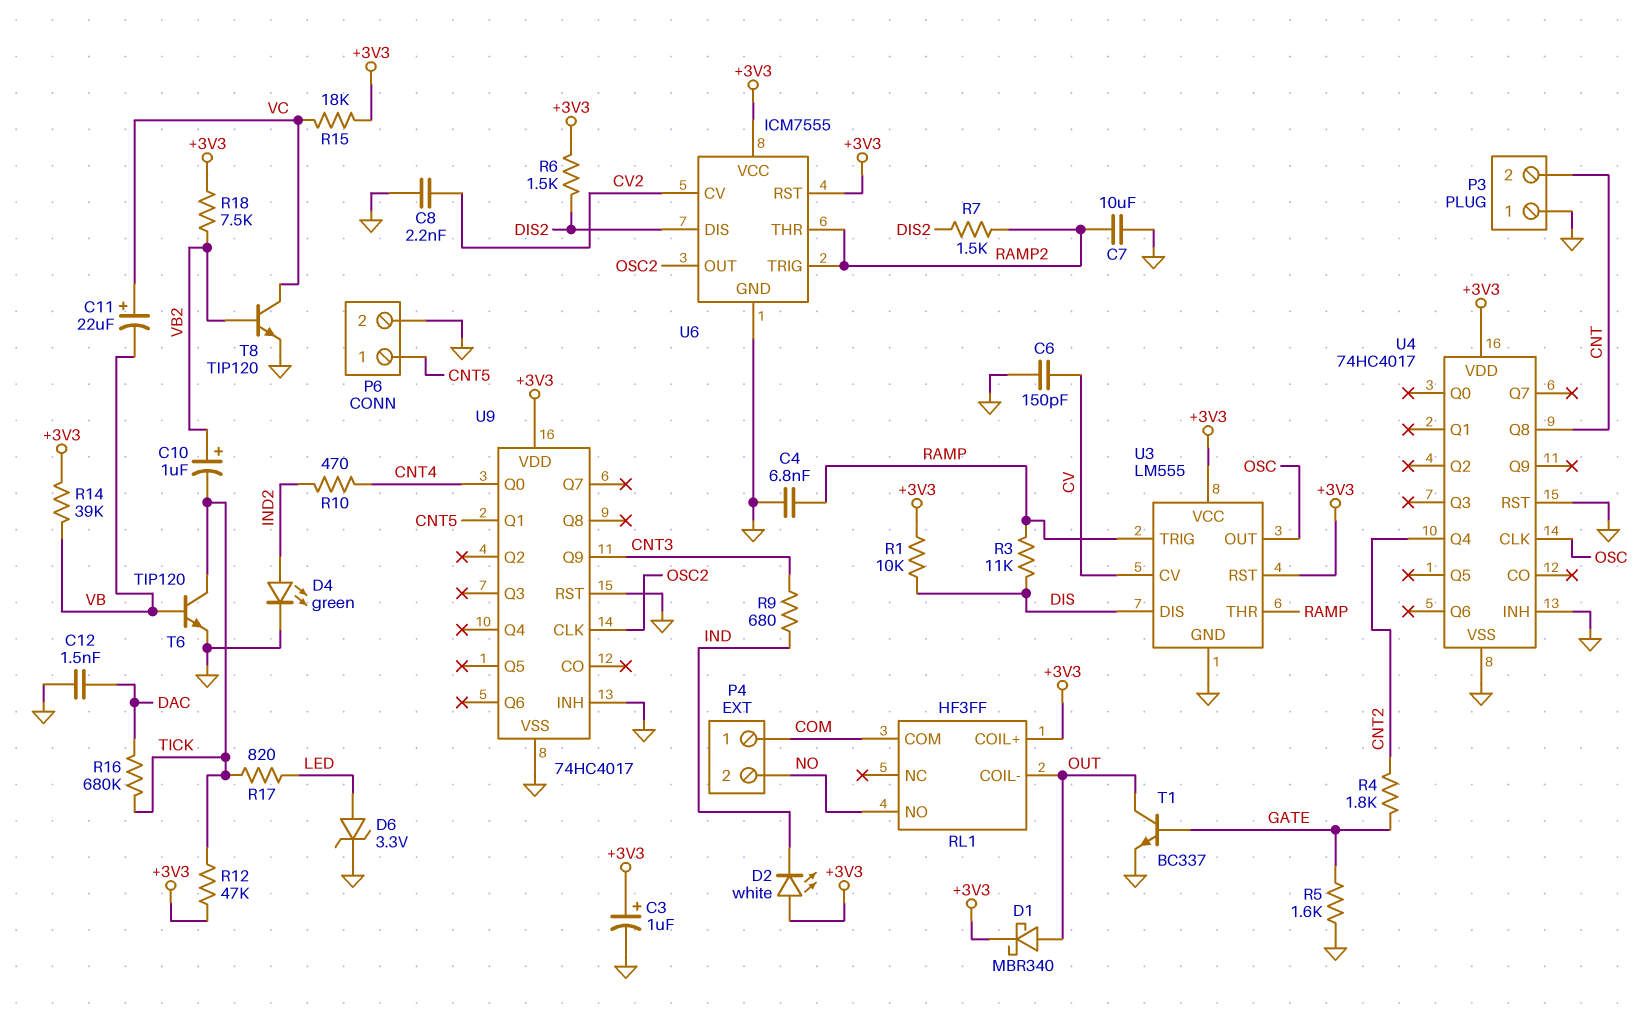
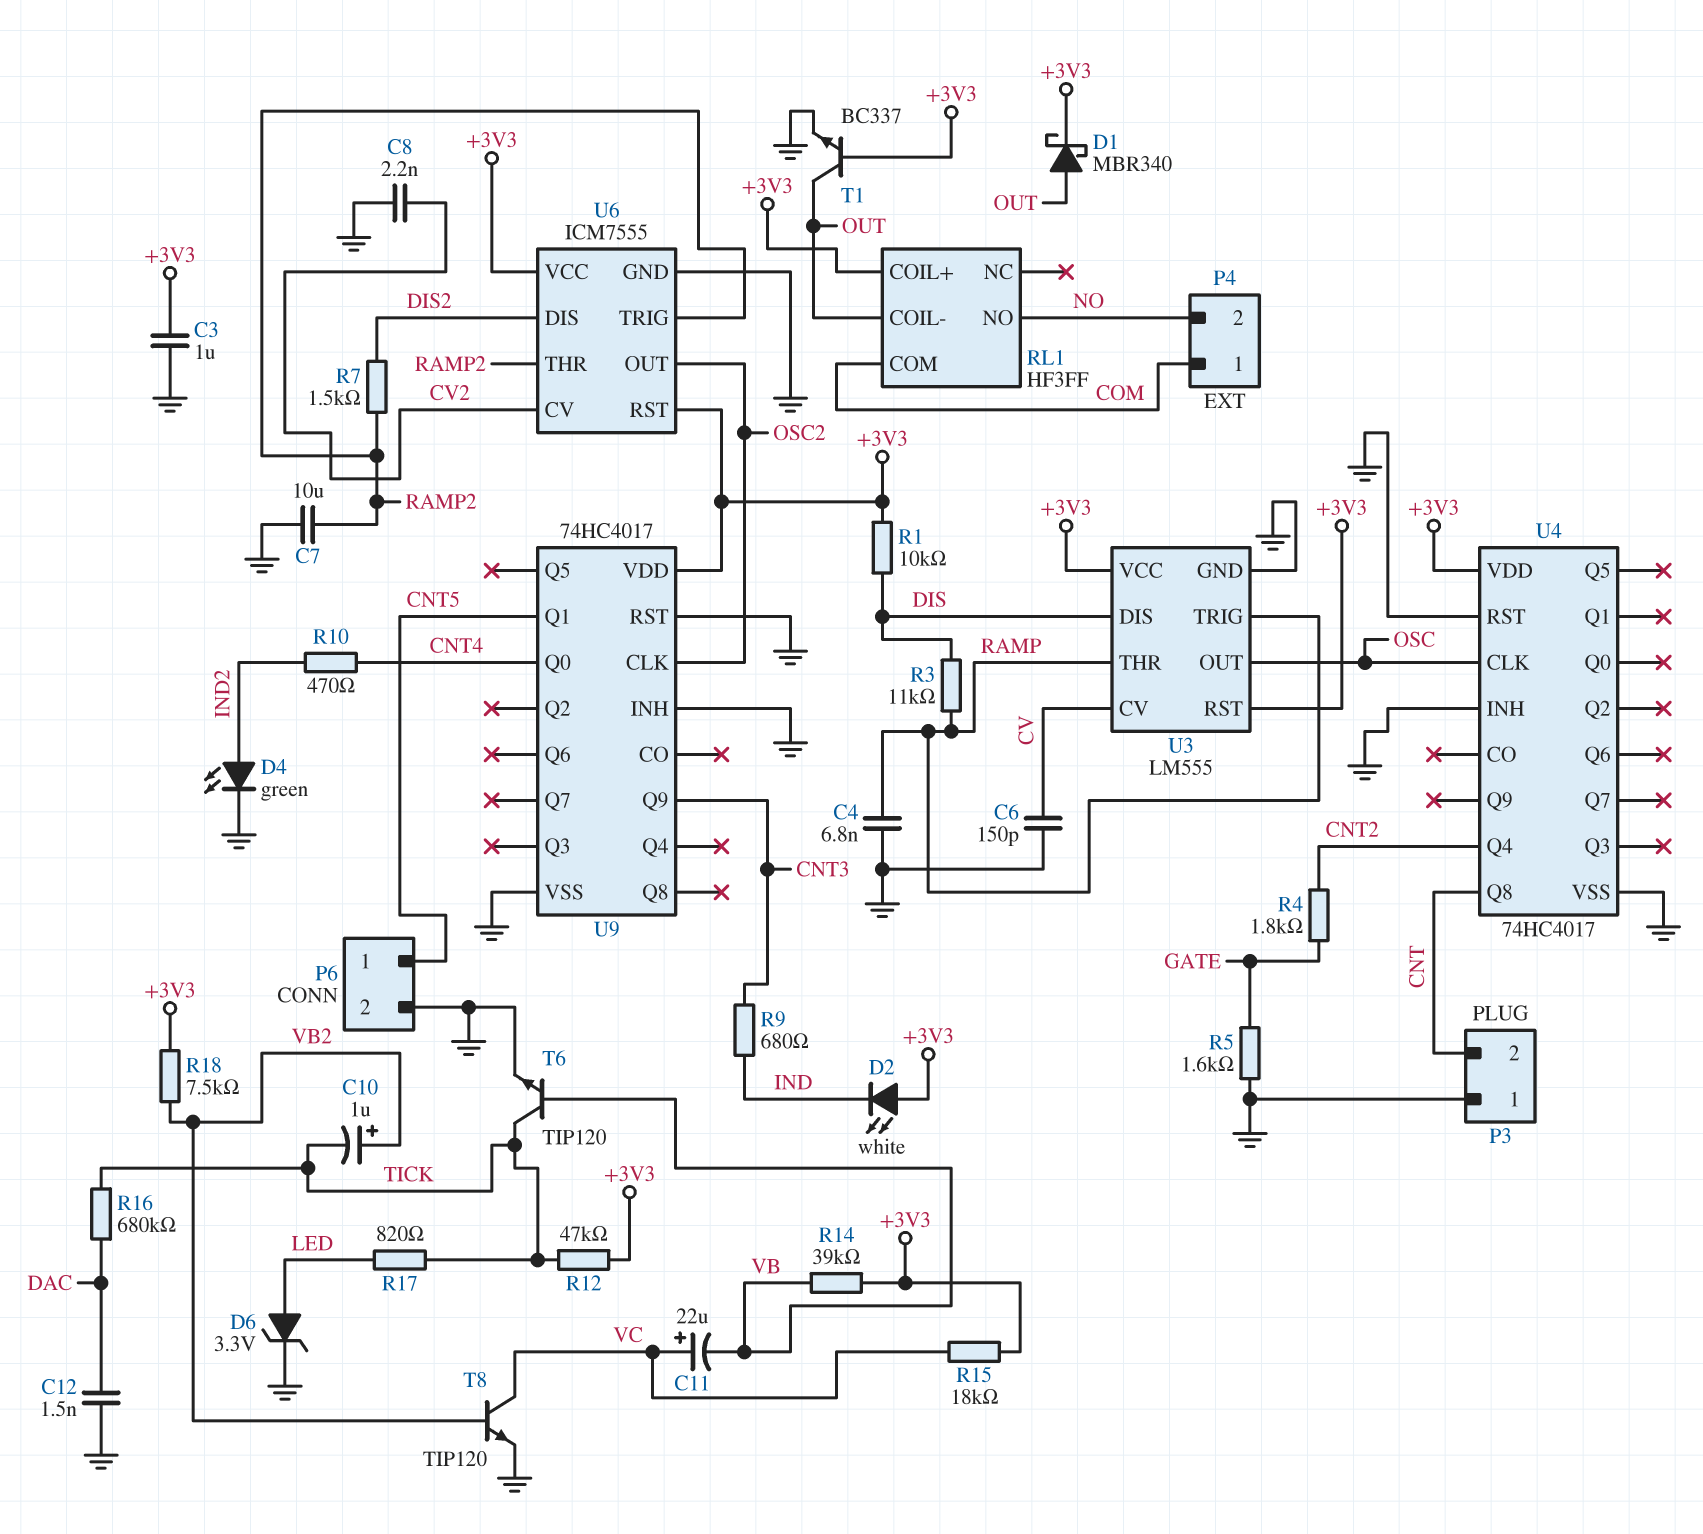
C3: 1uF (plus +3V3, minus GND) -> 1uF (+3V3, GND)
R6: 1.5k (+3V3, DIS2) -> none
T1: NPN BC337 (B GATE, C OUT, E GND) -> NPN BC337 (B +3V3, C OUT, E GND)

